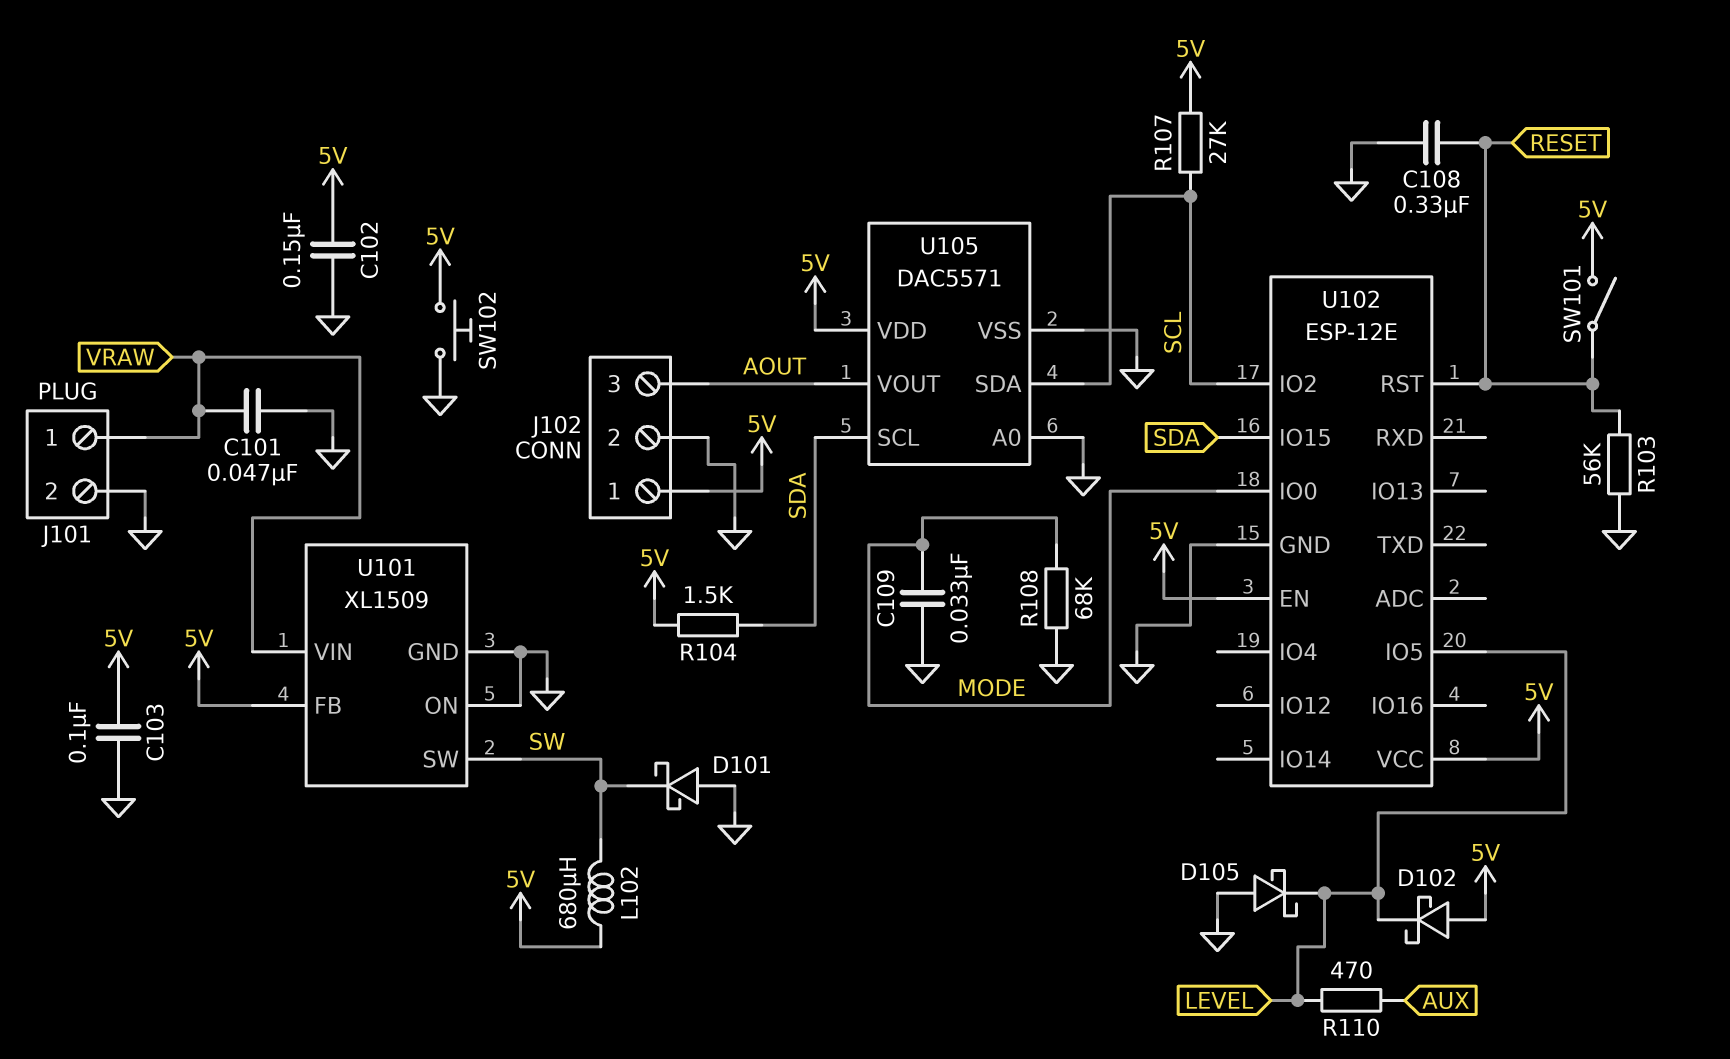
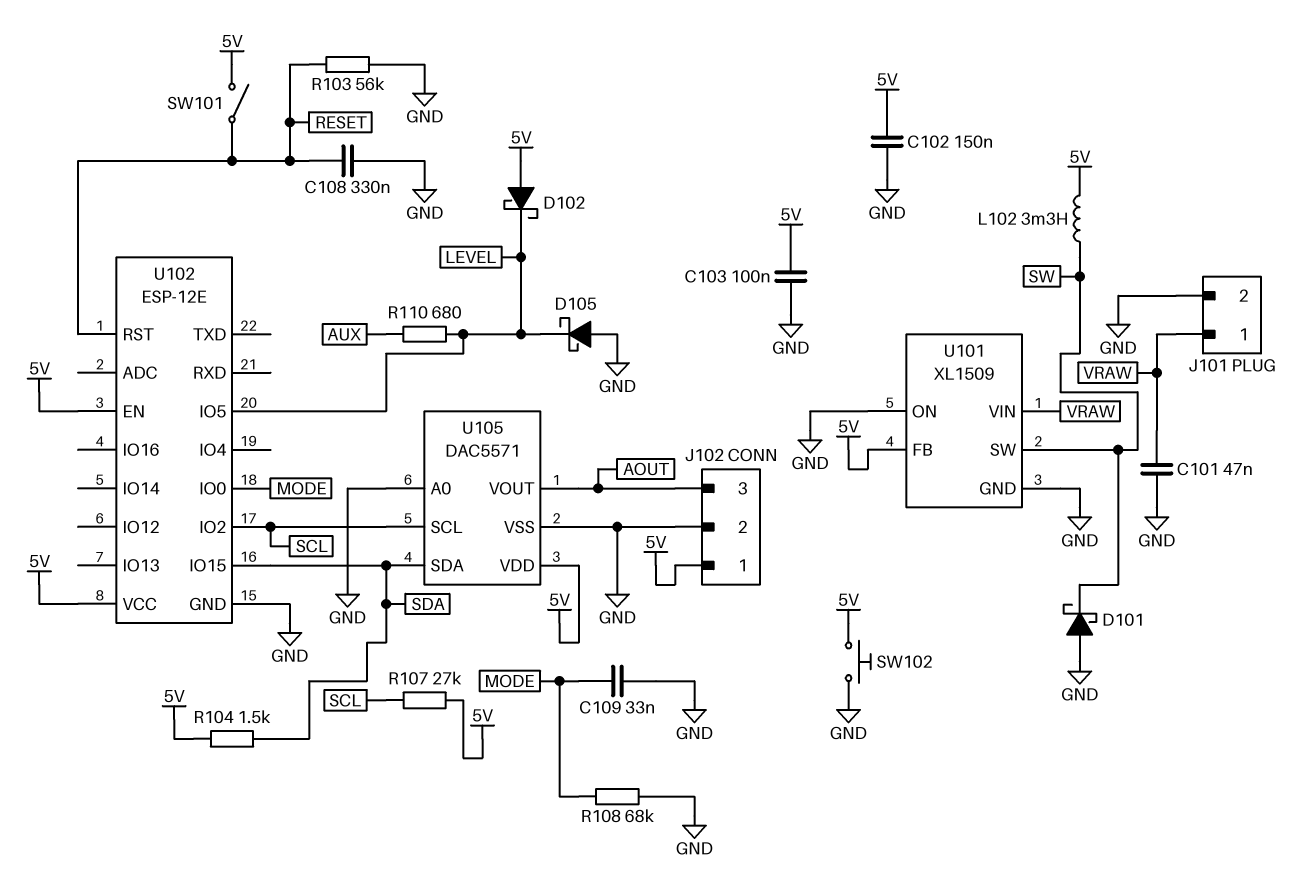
L102: 680uH (5V, SW) -> 3.3mH (5V, SW)
R110: 470 (AUX, LEVEL) -> 680 (AUX, LEVEL)
U105 pin SCL: SDA -> SCL
U105 pin SDA: SCL -> SDA

